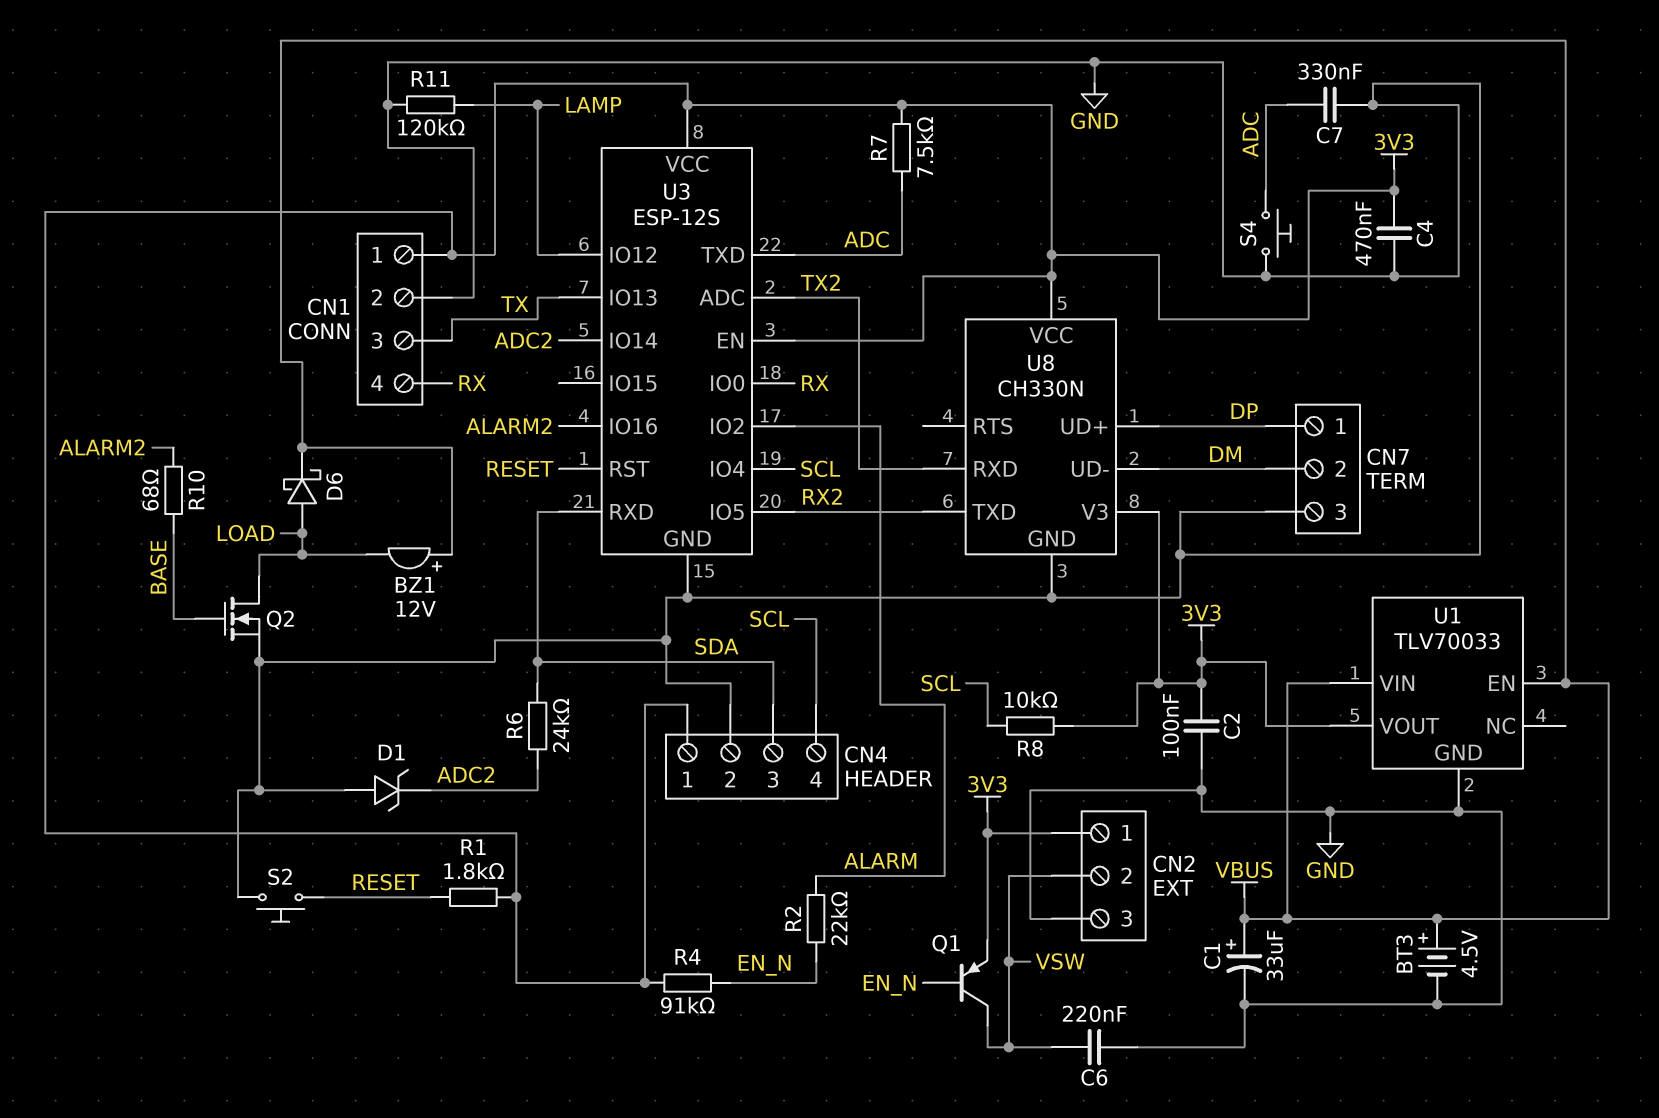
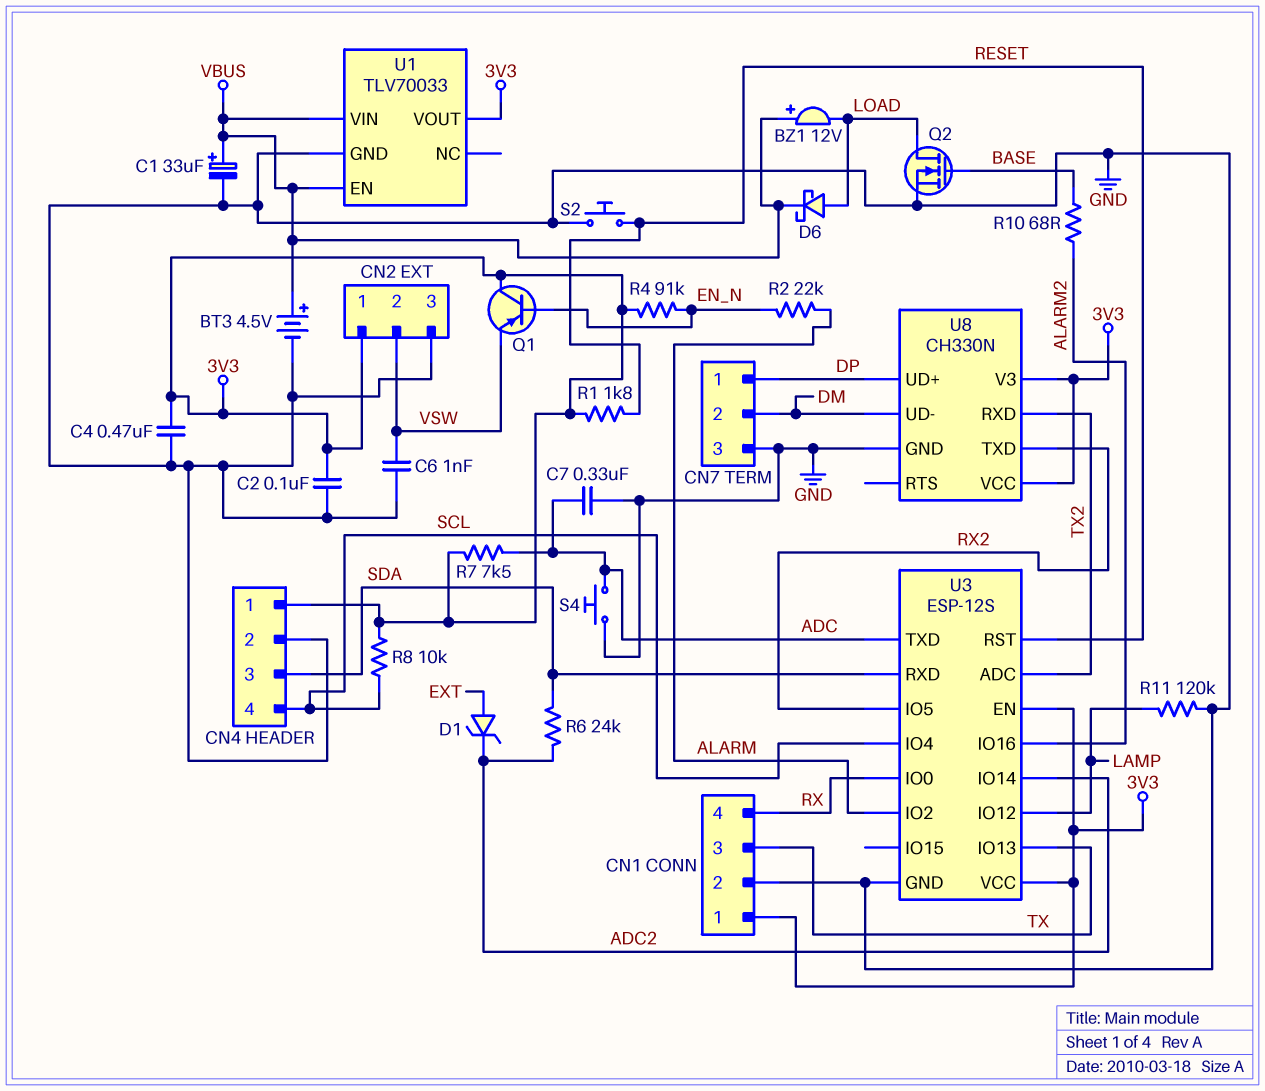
C6: 220nF (GND, VSW) -> 1nF (GND, VSW)
D1: zener (A GND, K ADC2) -> zener (A EXT, K ADC2)
Q1: PNP (B EN_N, C VSW, E 3V3) -> PNP (B EN_N, C 3V3, E VSW)

